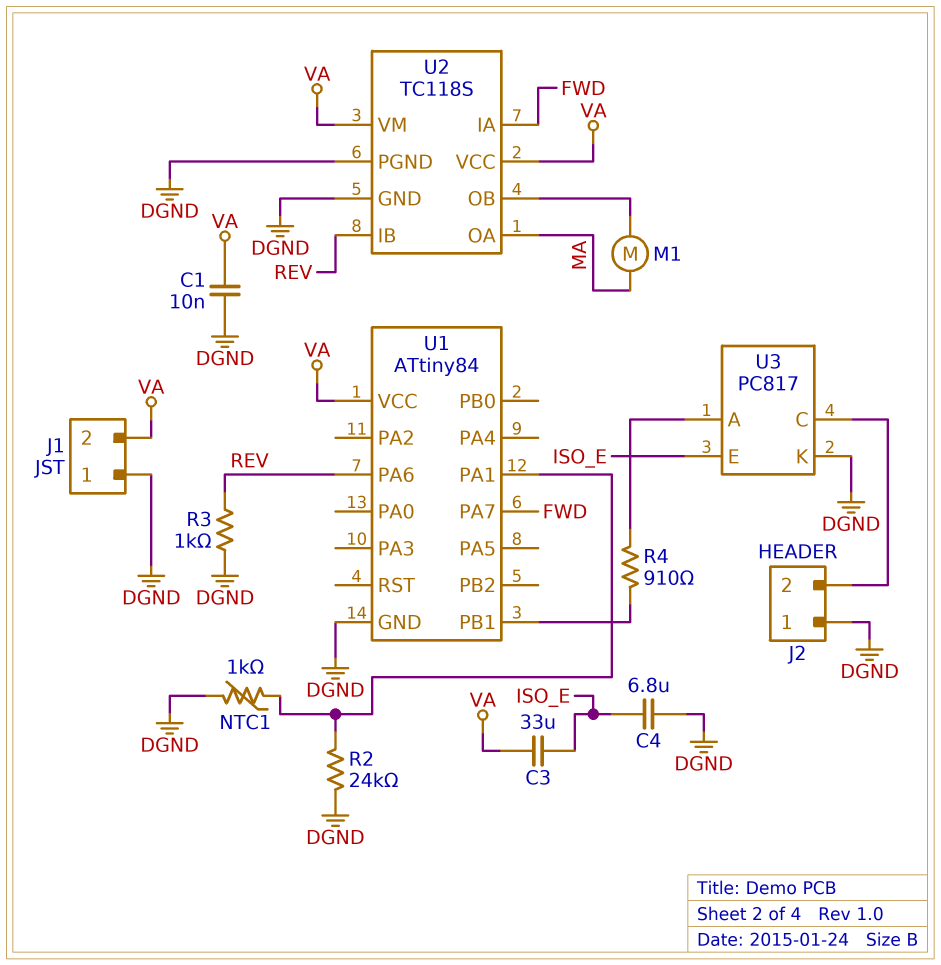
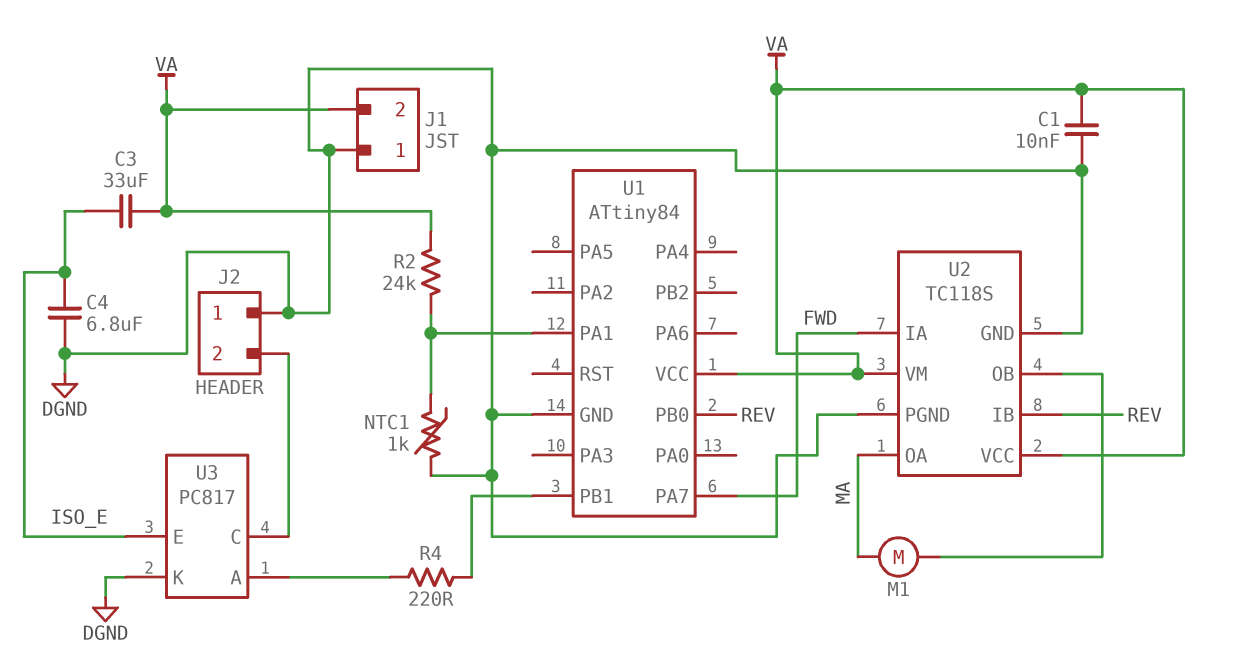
R2: 24k (DGND, U1/PA1) -> 24k (U1/PA1, VA)
R3: 1k (DGND, REV) -> none
R4: 910 (U1/PB1, U3/A) -> 220 (U1/PB1, U3/A)
U1 pin PA6: REV -> none
U1 pin PB0: none -> REV

